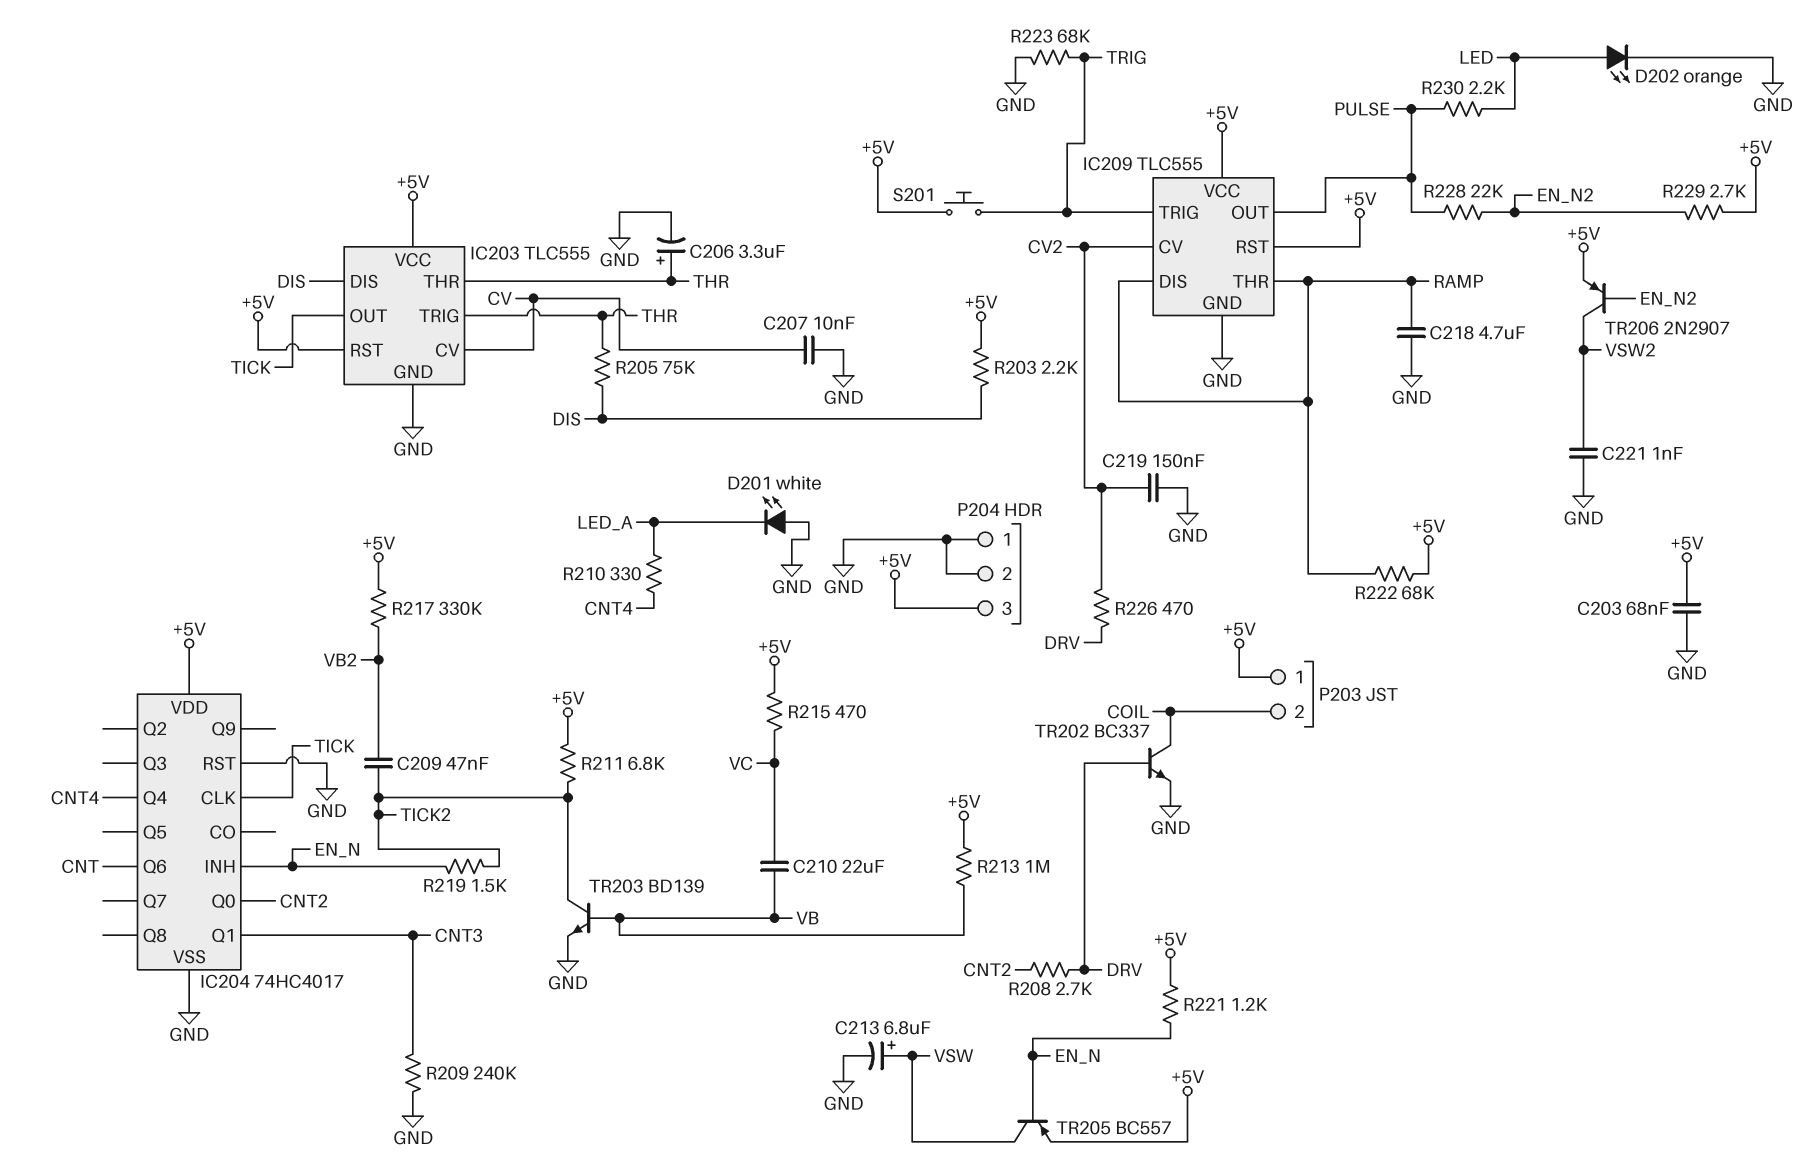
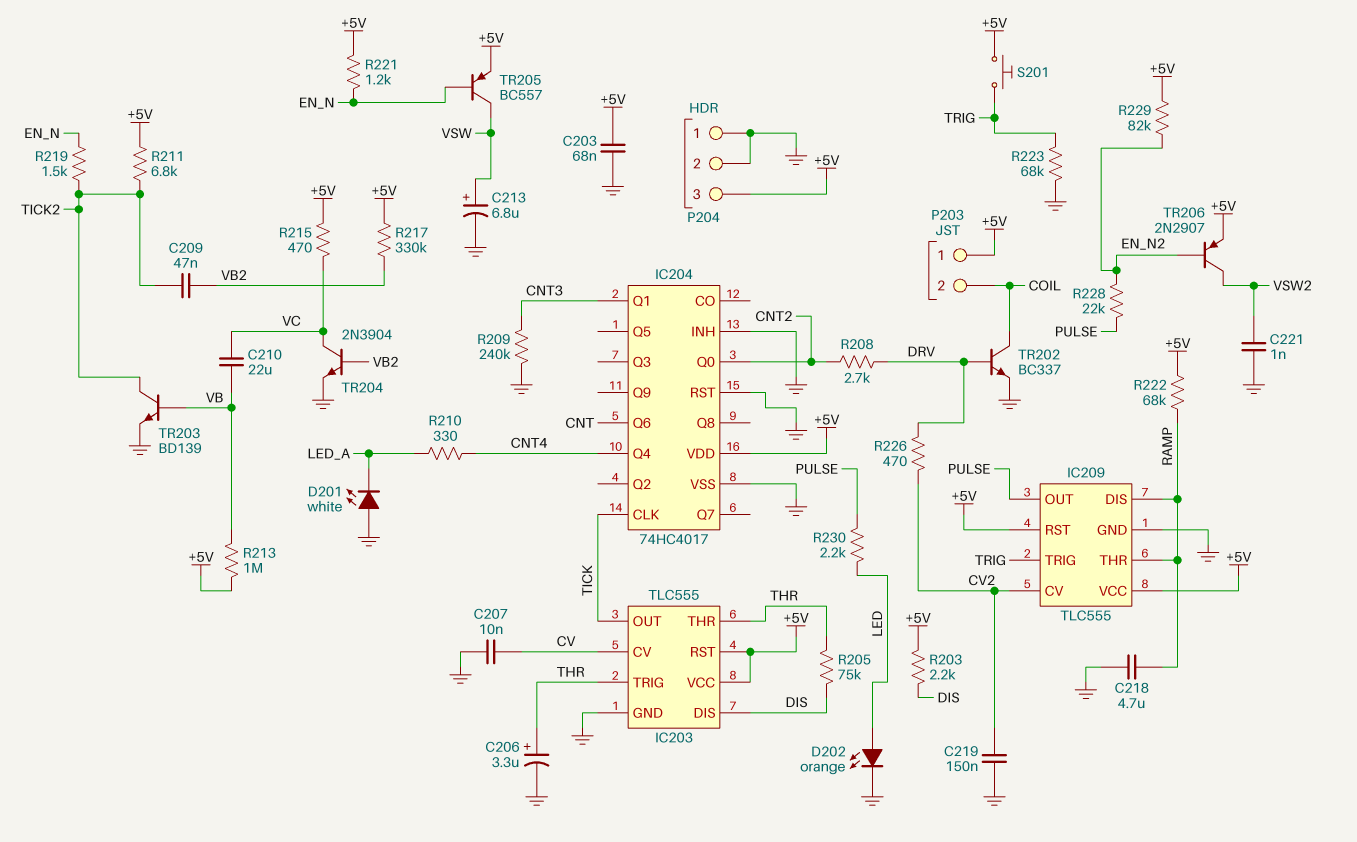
IC204 pin INH: EN_N -> GND
R229: 2.7k (+5V, EN_N2) -> 82k (+5V, EN_N2)
TR204: none -> NPN 2N3904 (B VB2, C VC, E GND)

